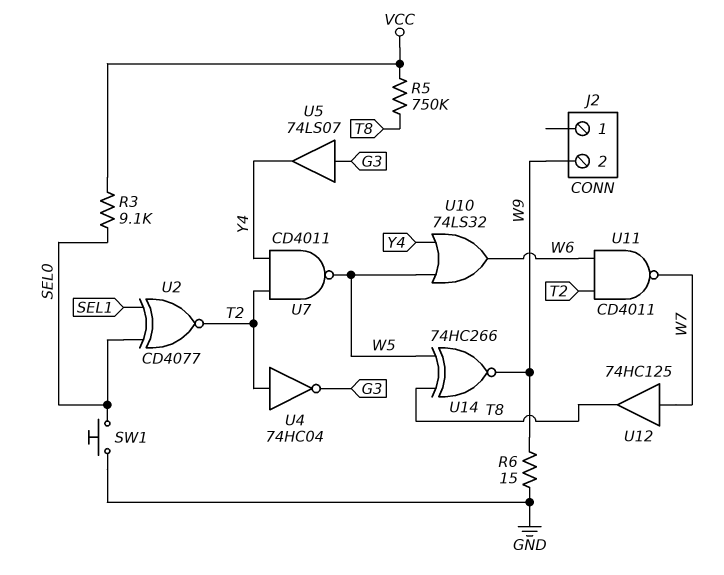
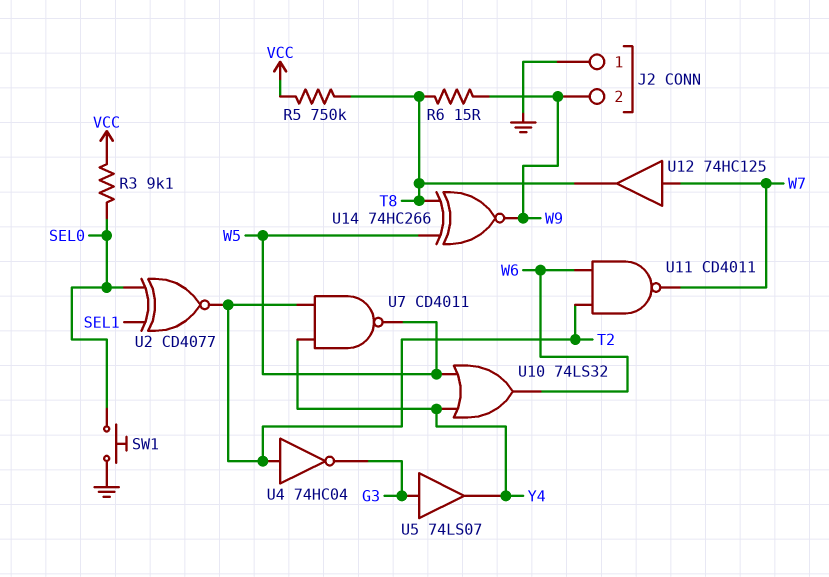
J2 pin 1: none -> GND
R6: 15 (GND, W9) -> 15 (T8, W9)

